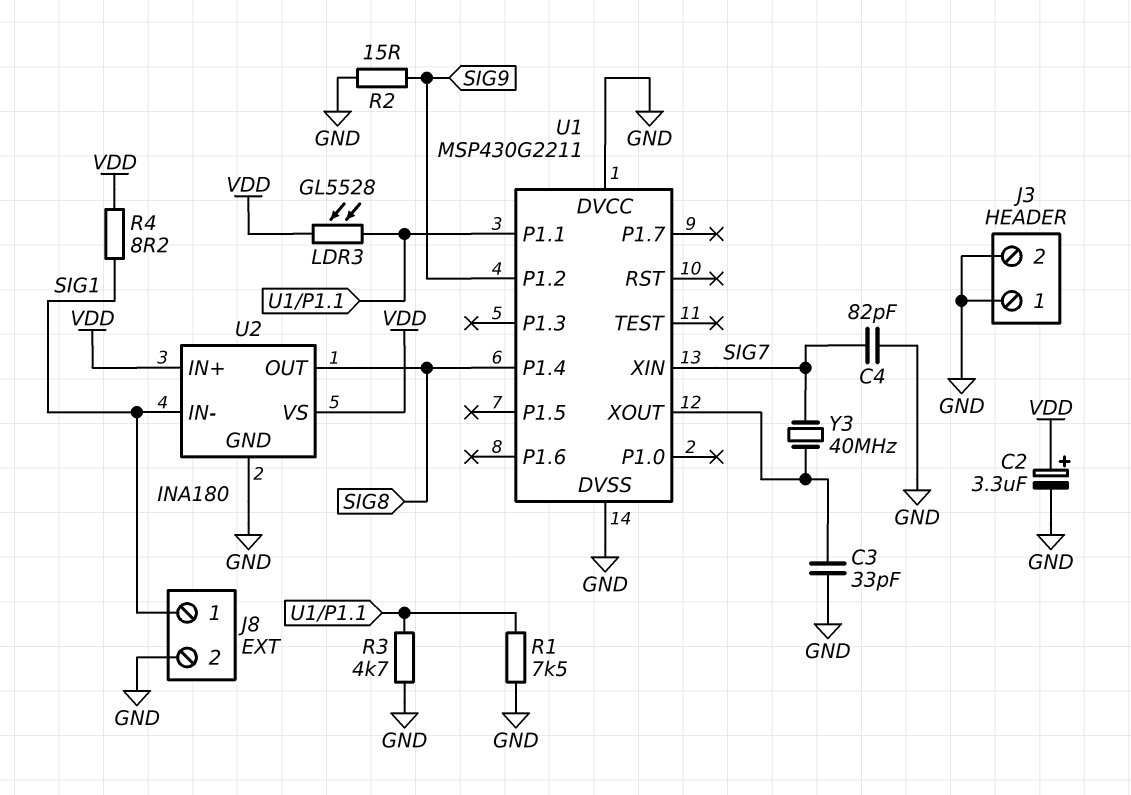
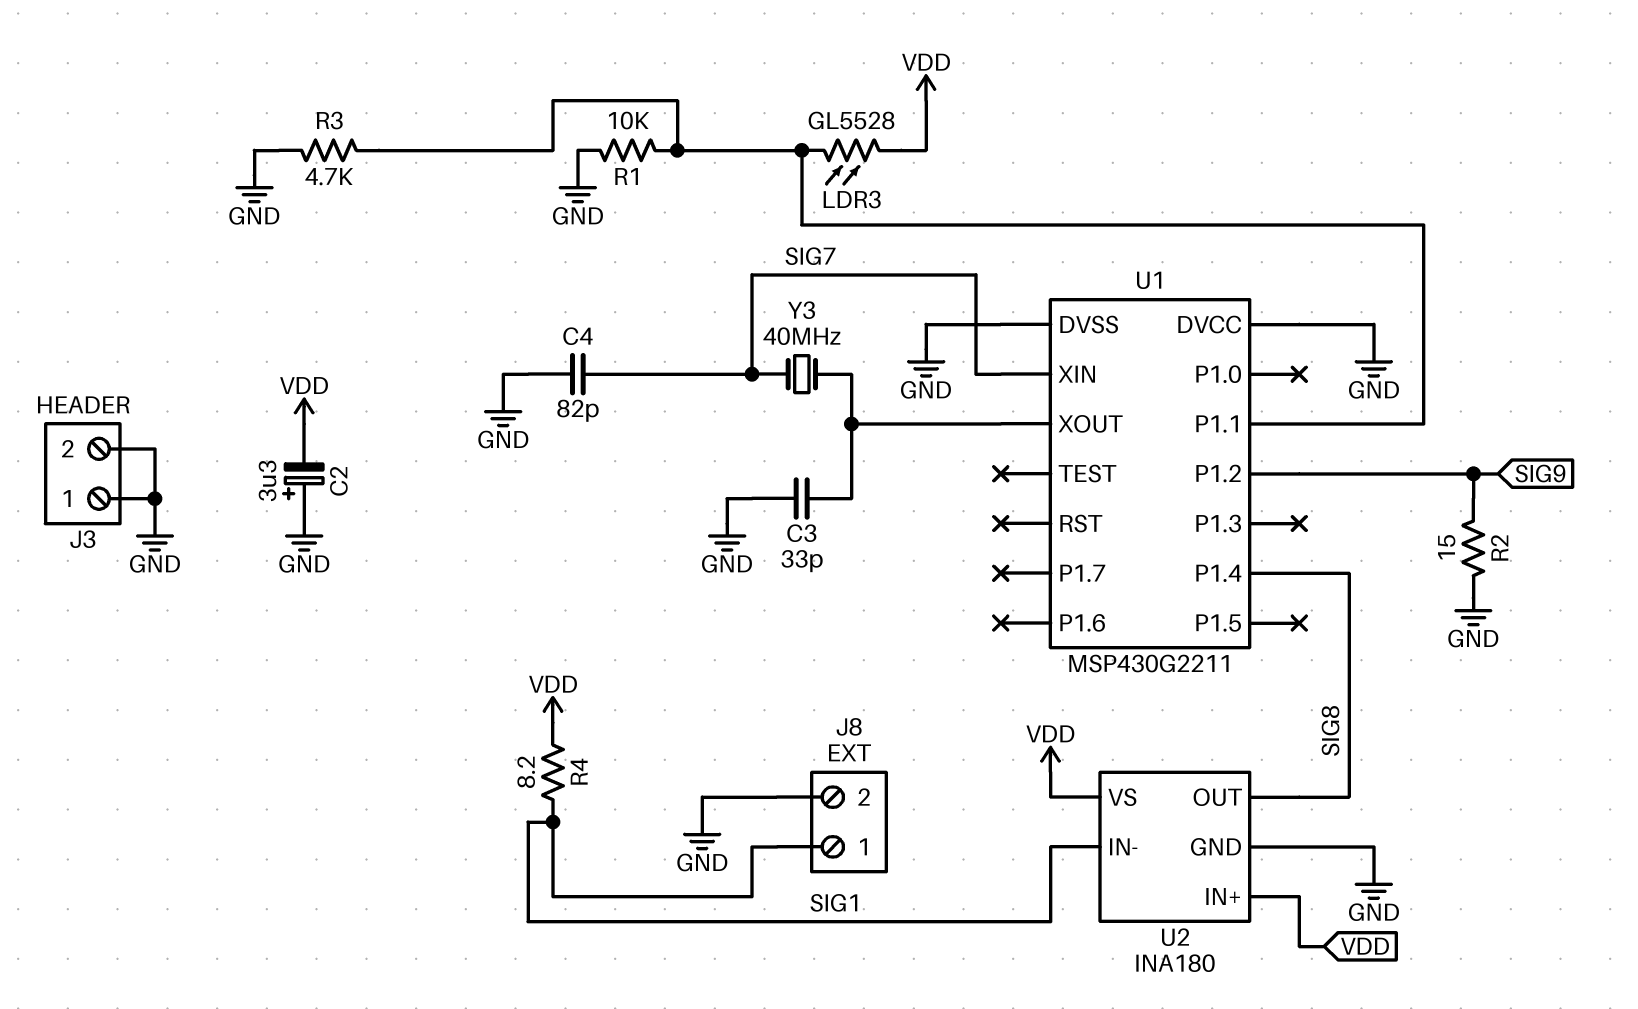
C2: 3.3uF (plus VDD, minus GND) -> 3.3uF (plus GND, minus VDD)
R1: 7.5k (GND, U1/P1.1) -> 10k (GND, U1/P1.1)

